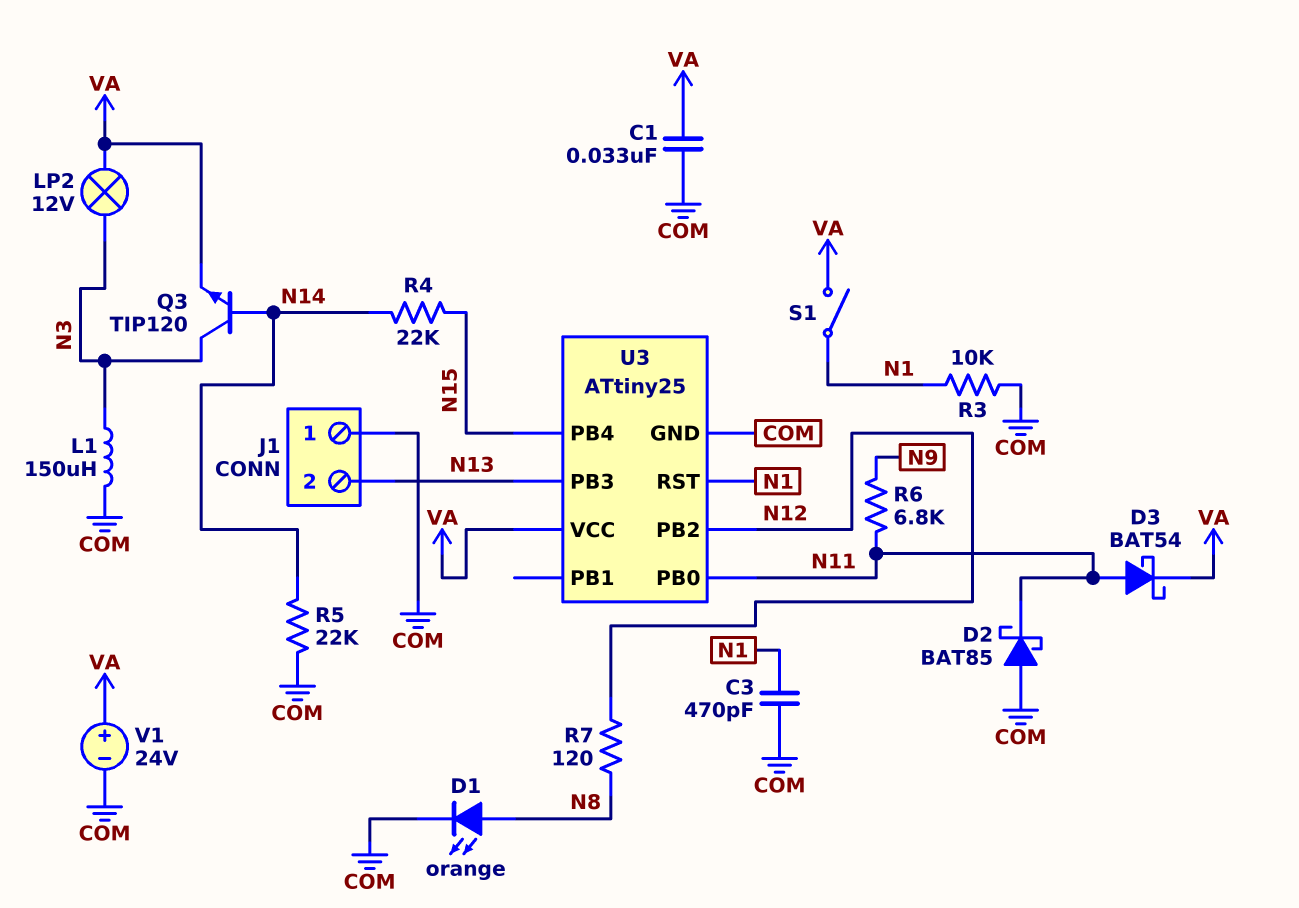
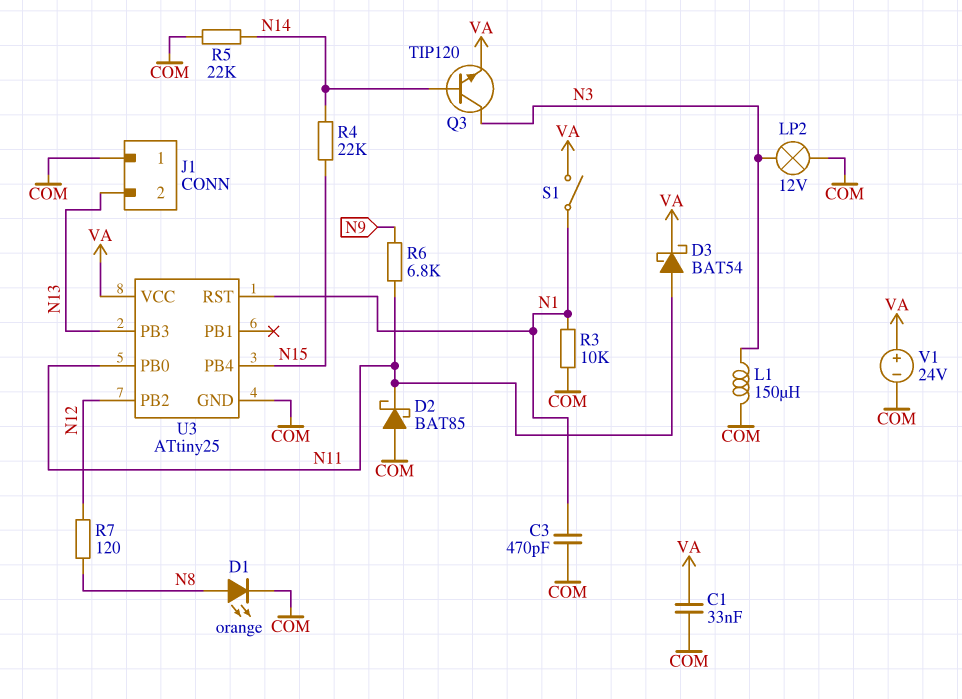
LP2: lamp 12V (N3, VA) -> lamp 12V (COM, N3)

